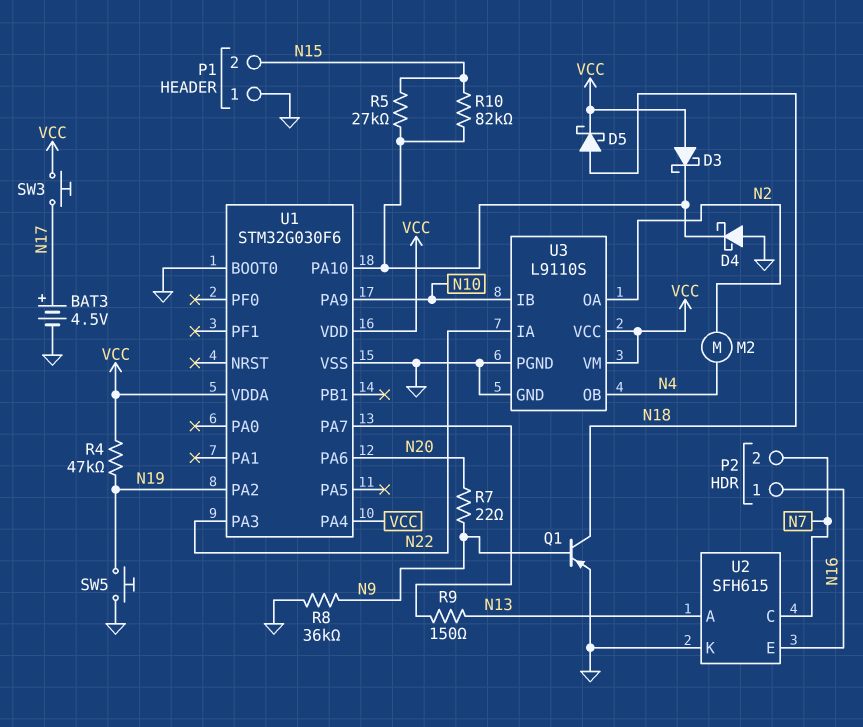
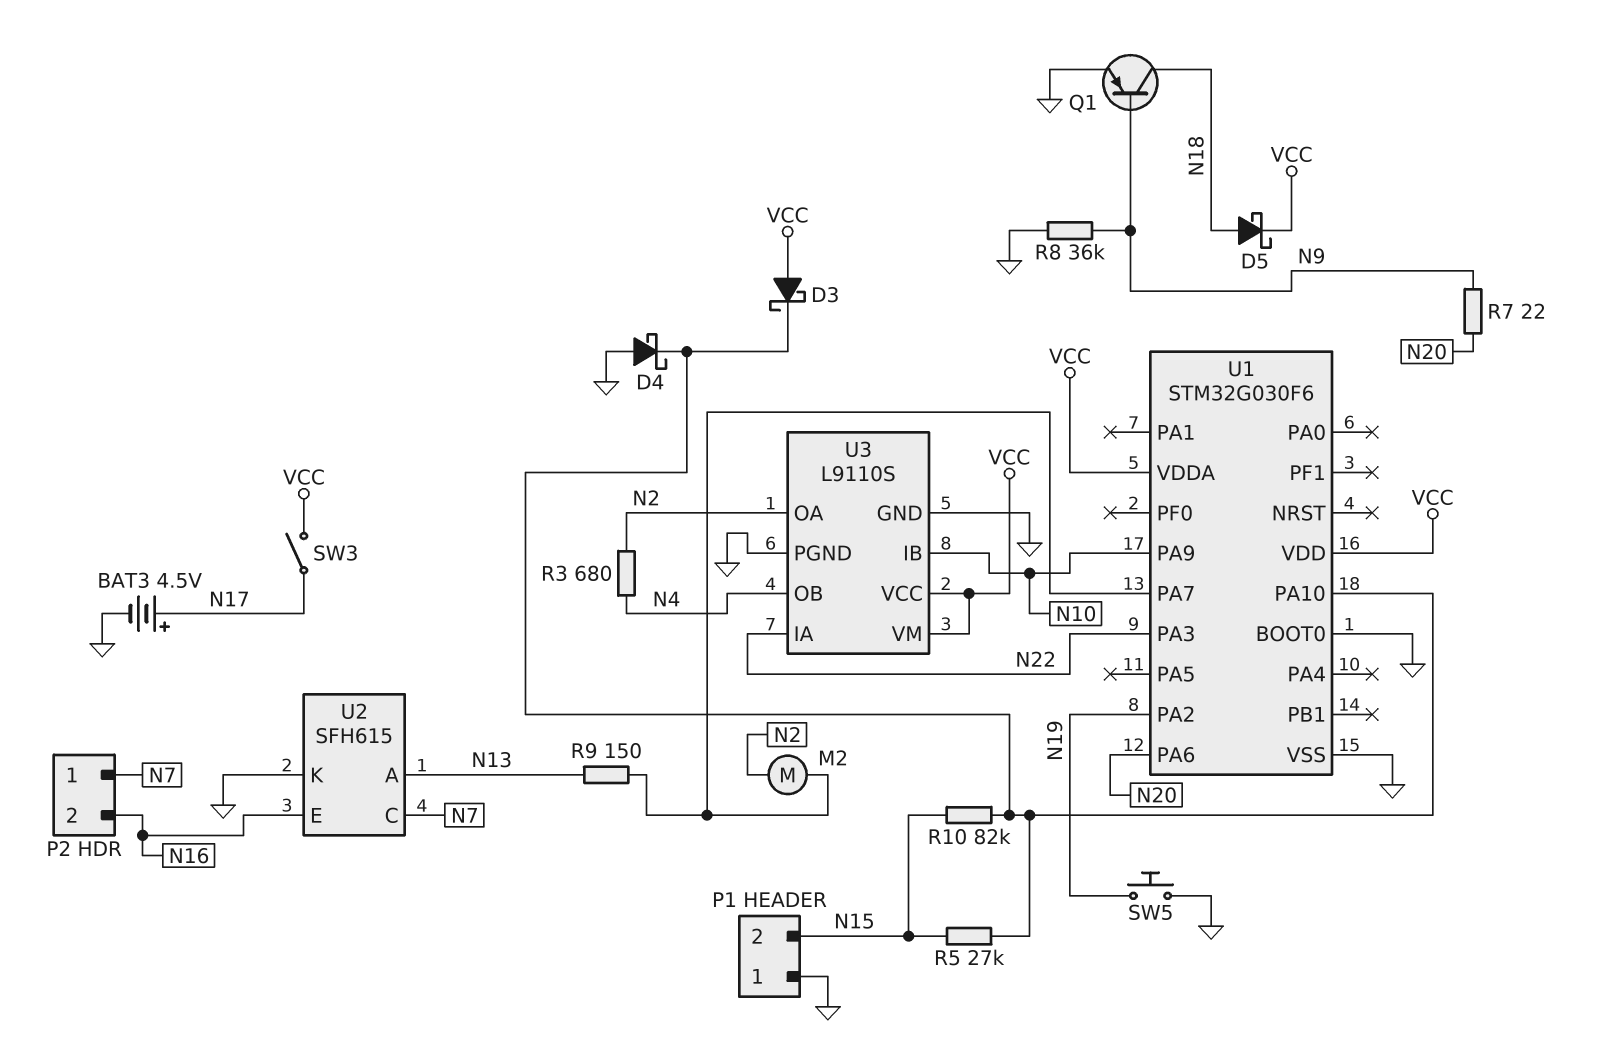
M2: motor (N2, N4) -> motor (N2, U1/PA7)
P2 pin 1: N16 -> N7
P2 pin 2: N7 -> N16
R3: none -> 680 (N2, N4)
R4: 47k (N19, VCC) -> none
SW3: button (N17, VCC) -> switch (N17, VCC)
U1 pin PA4: VCC -> none

